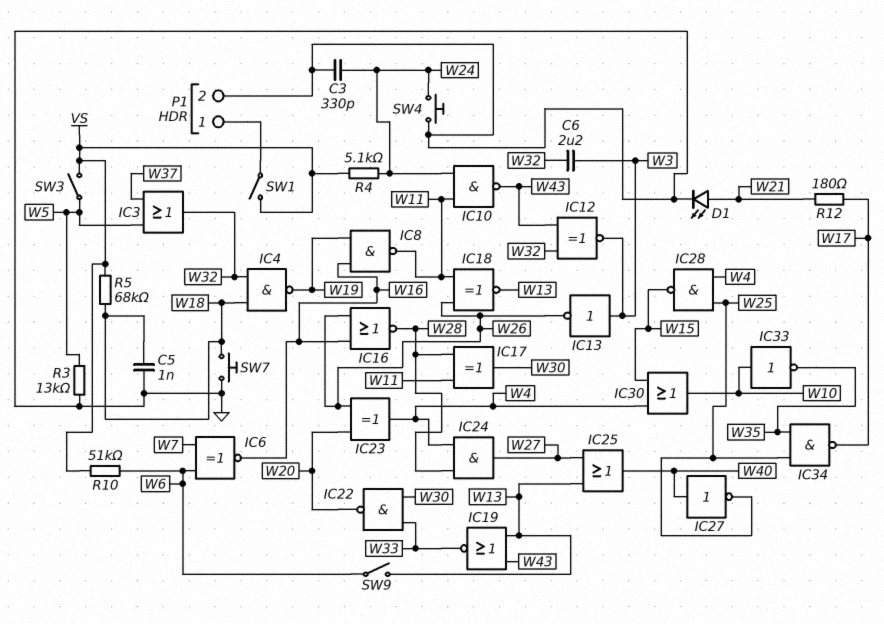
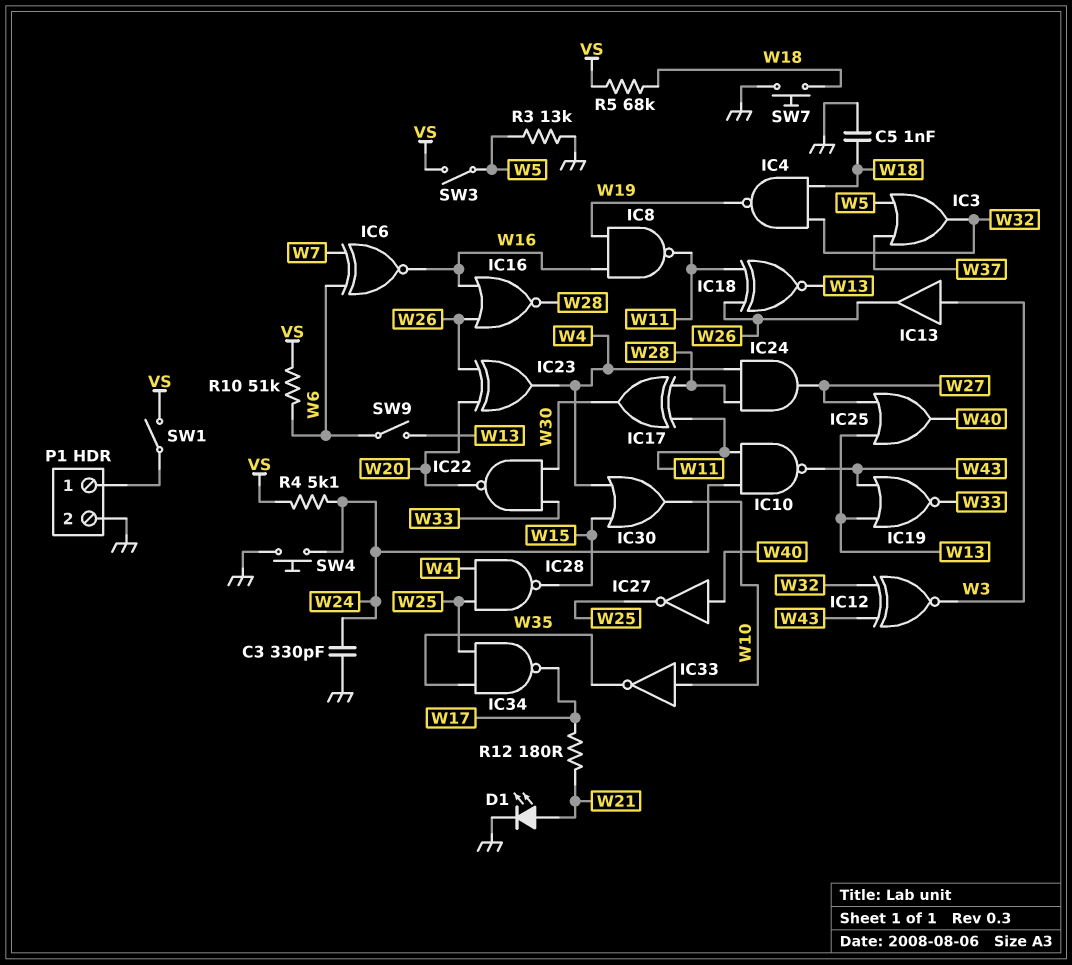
C6: 2.2uF (W3, W32) -> none
IC13: NOT (in W3, out W26) -> buffer (in W3, out W26)

